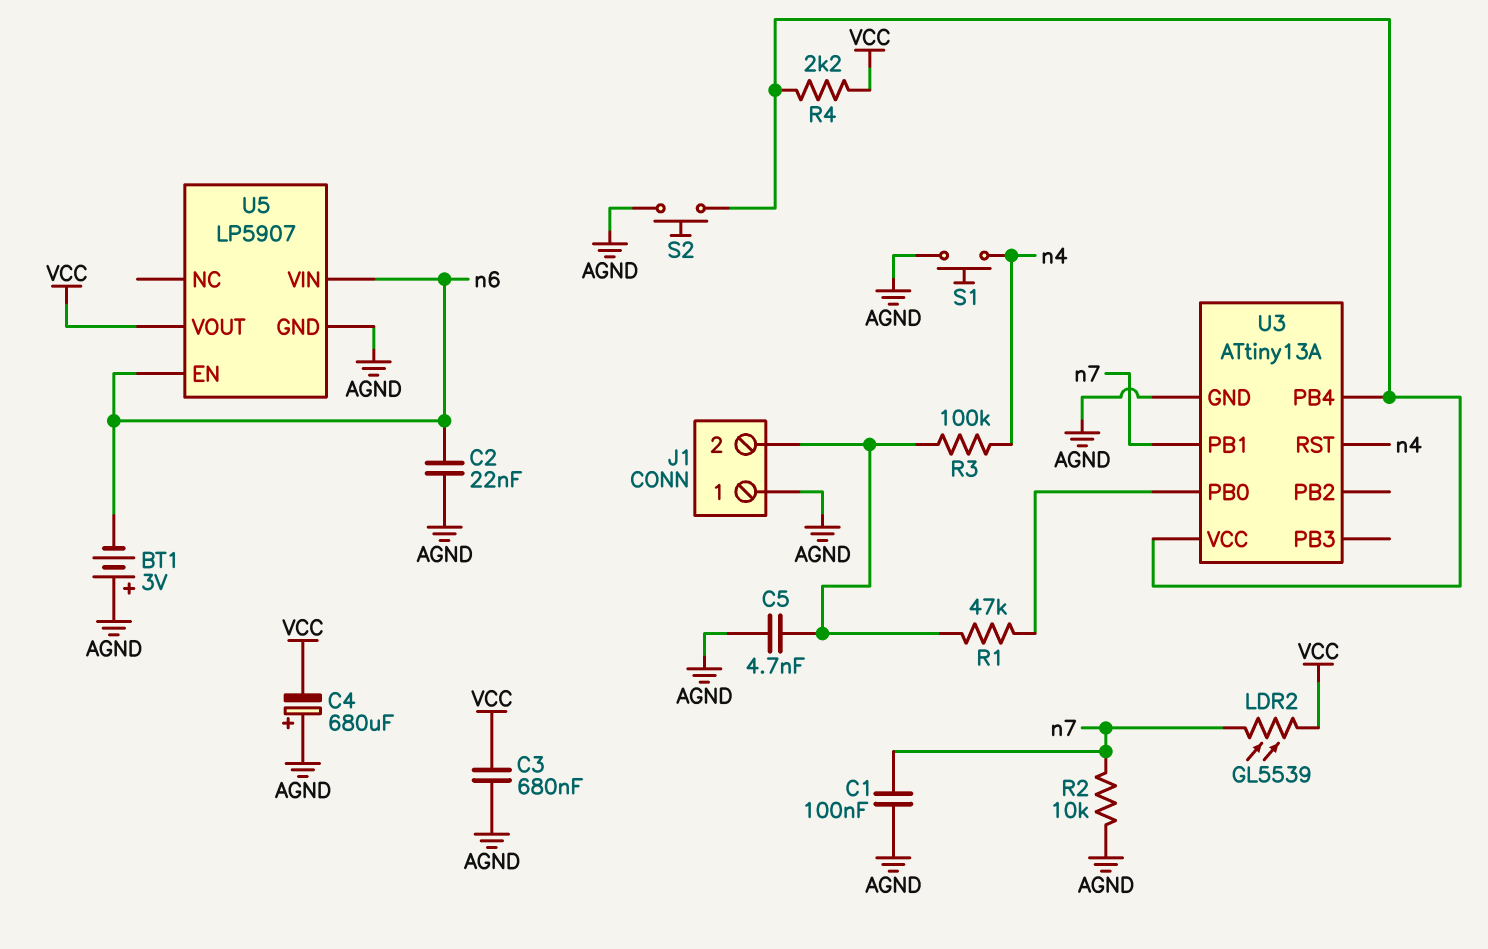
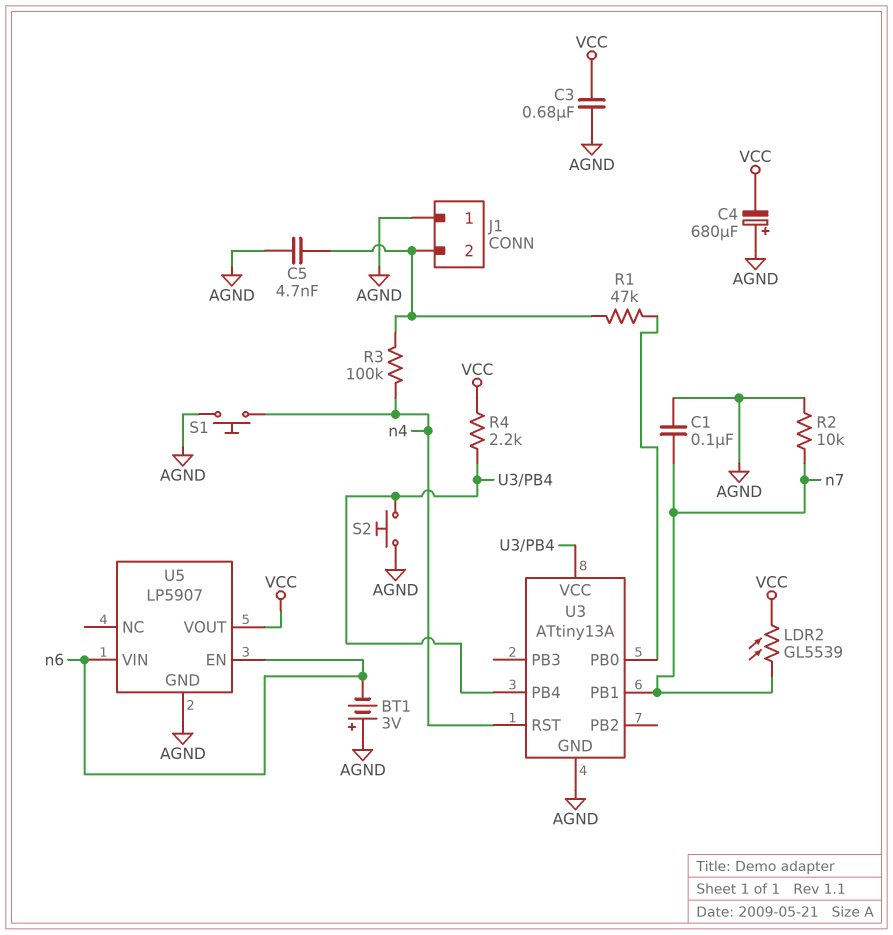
C2: 22nF (AGND, n6) -> none

